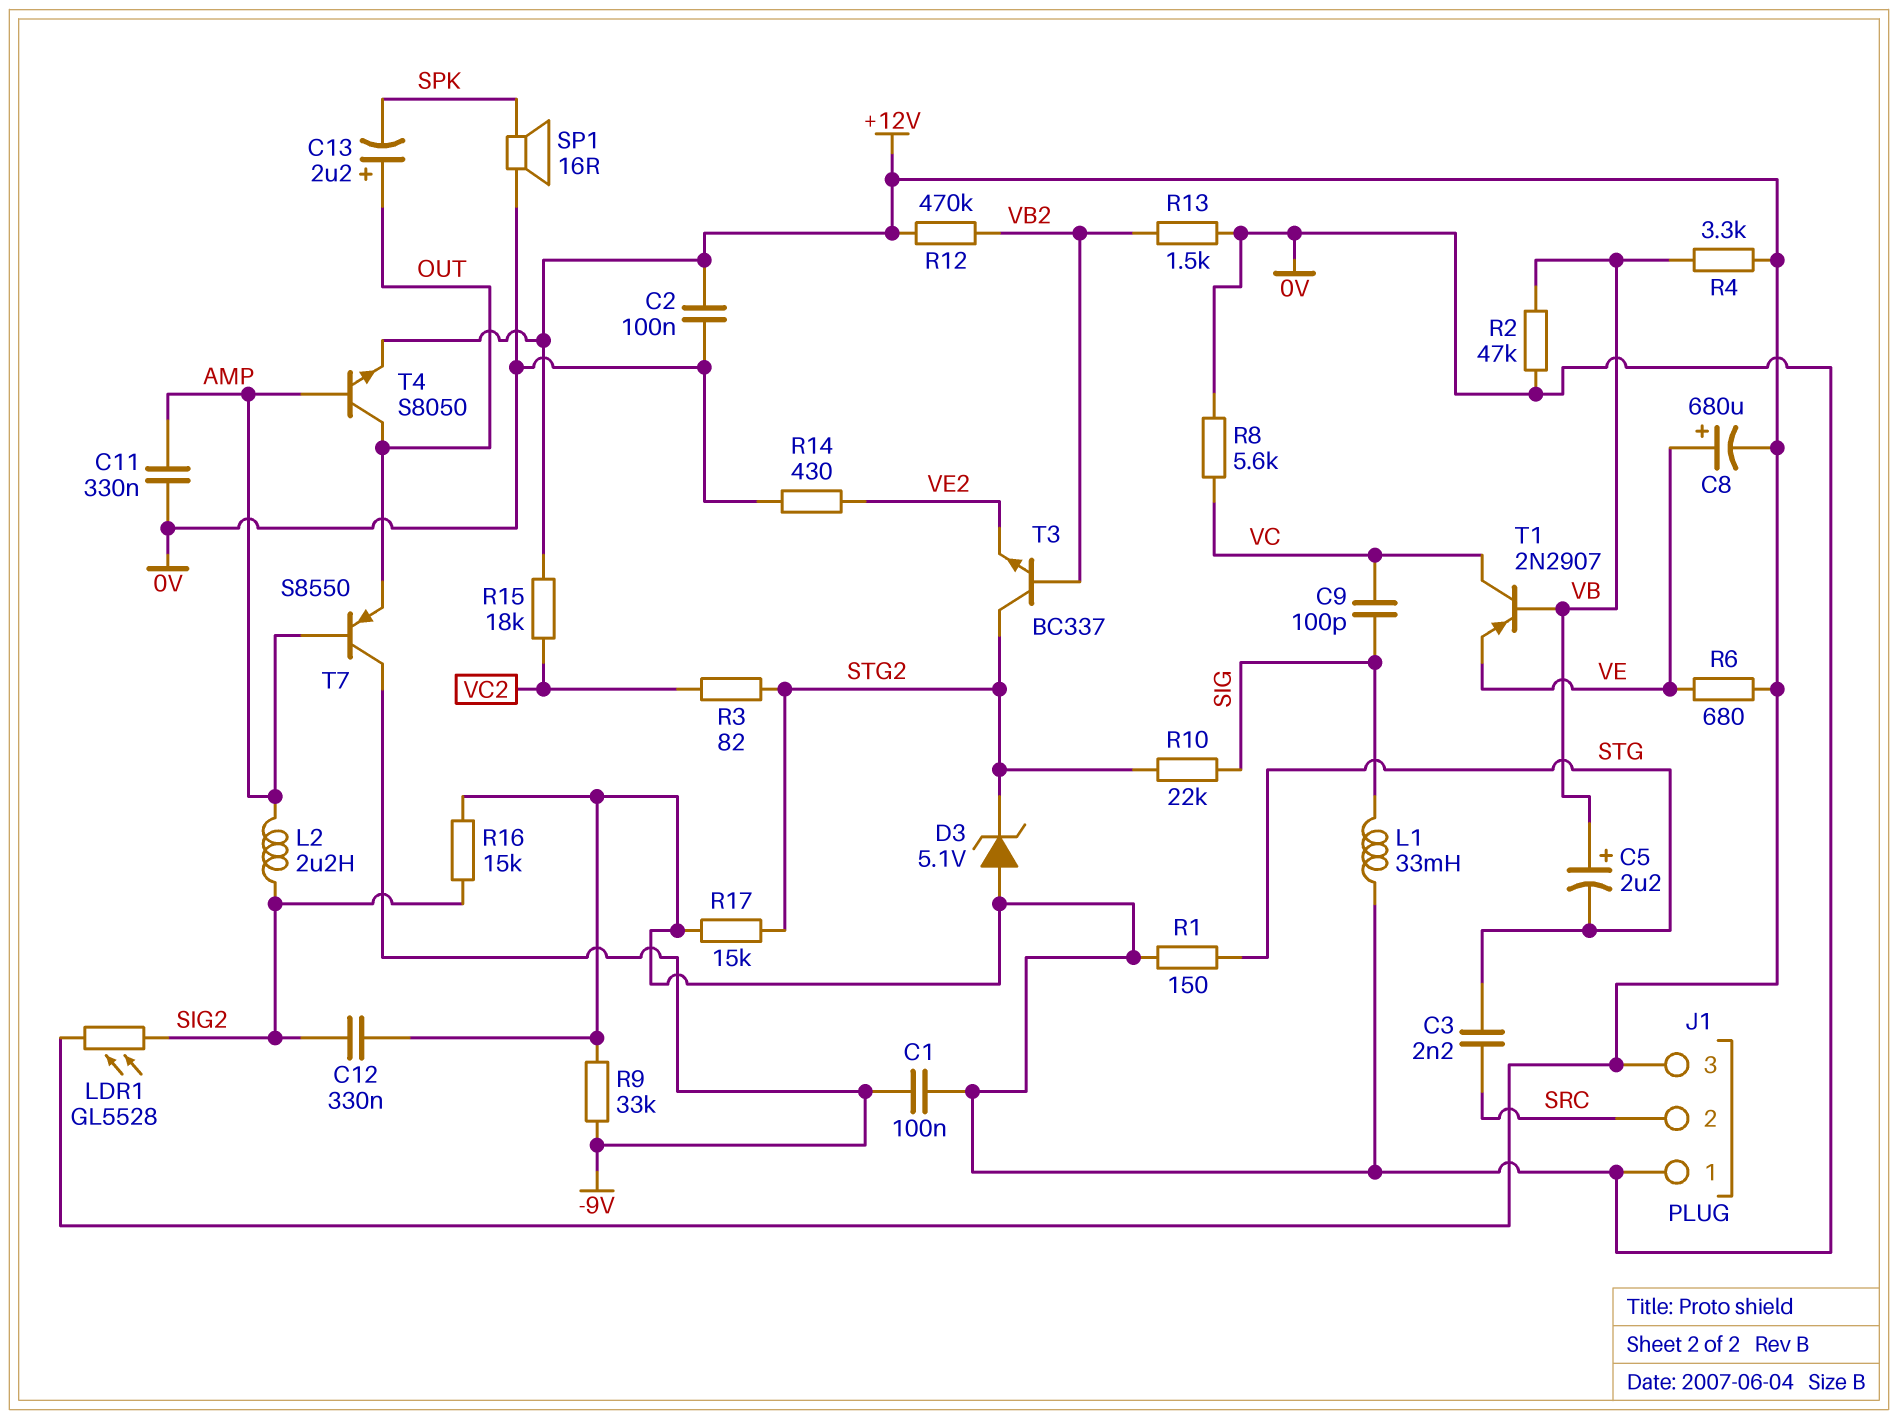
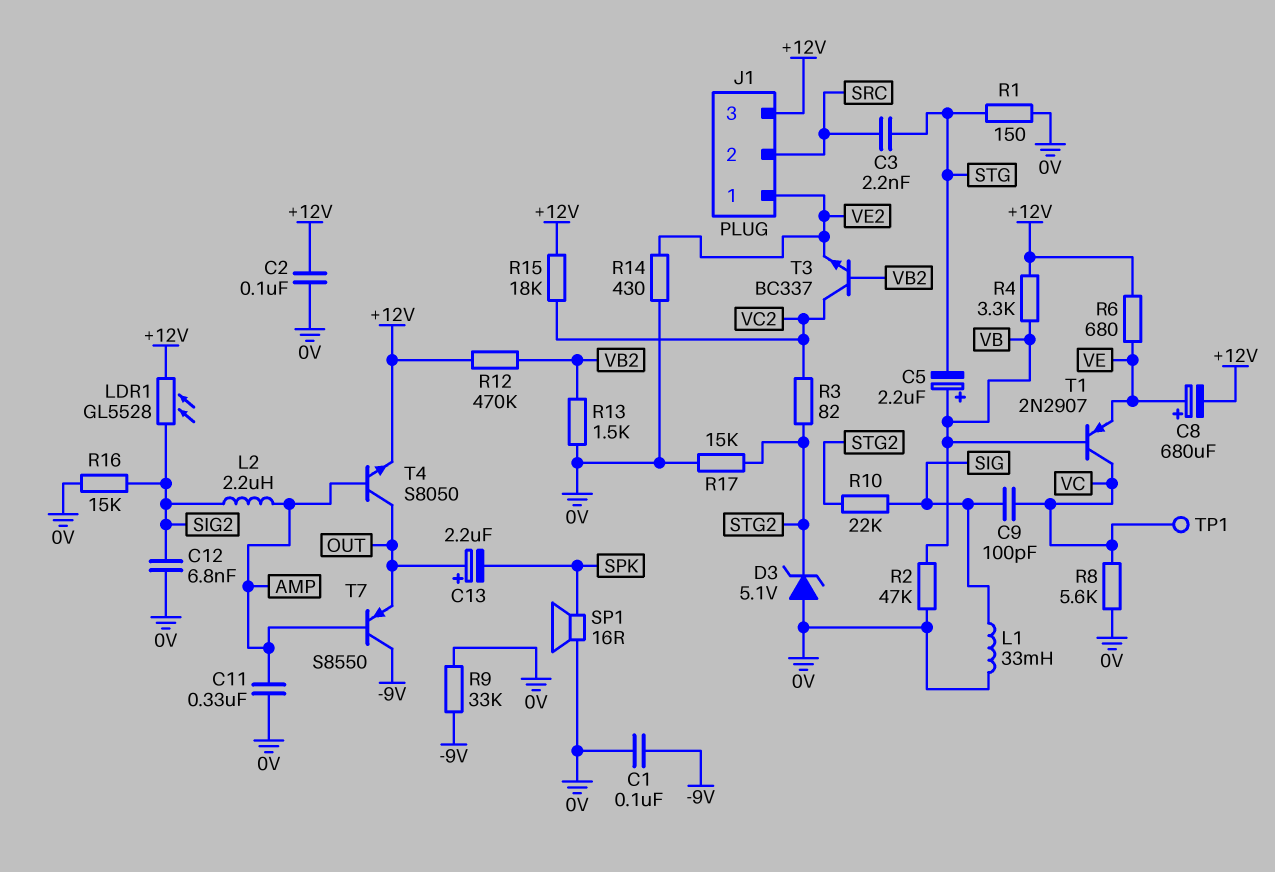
C12: 330nF (0V, SIG2) -> 6.8nF (0V, SIG2)
J1 pin 1: 0V -> VE2
T3: NPN BC337 (B VB2, C STG2, E VE2) -> NPN BC337 (B VB2, C VC2, E VE2)
TP1: none -> test point (VC)

